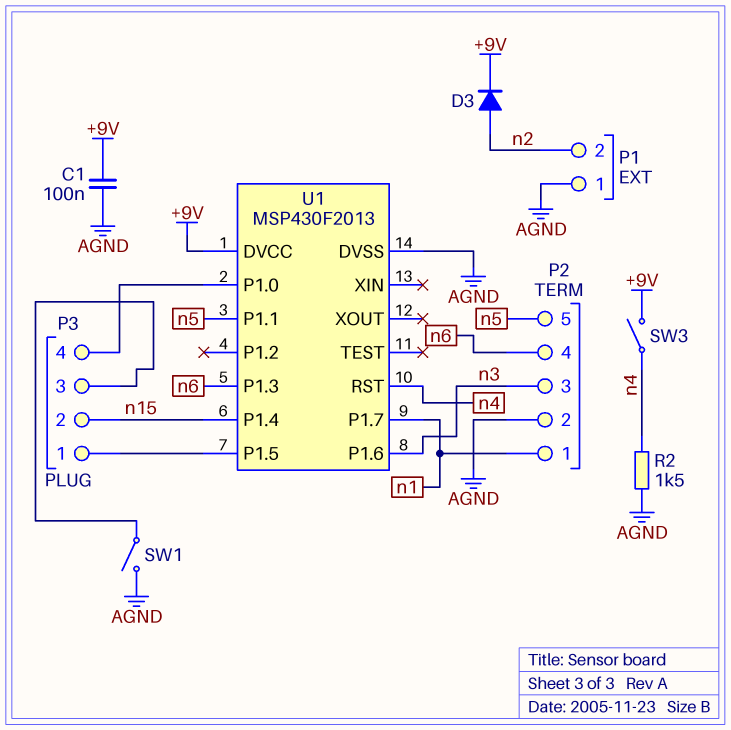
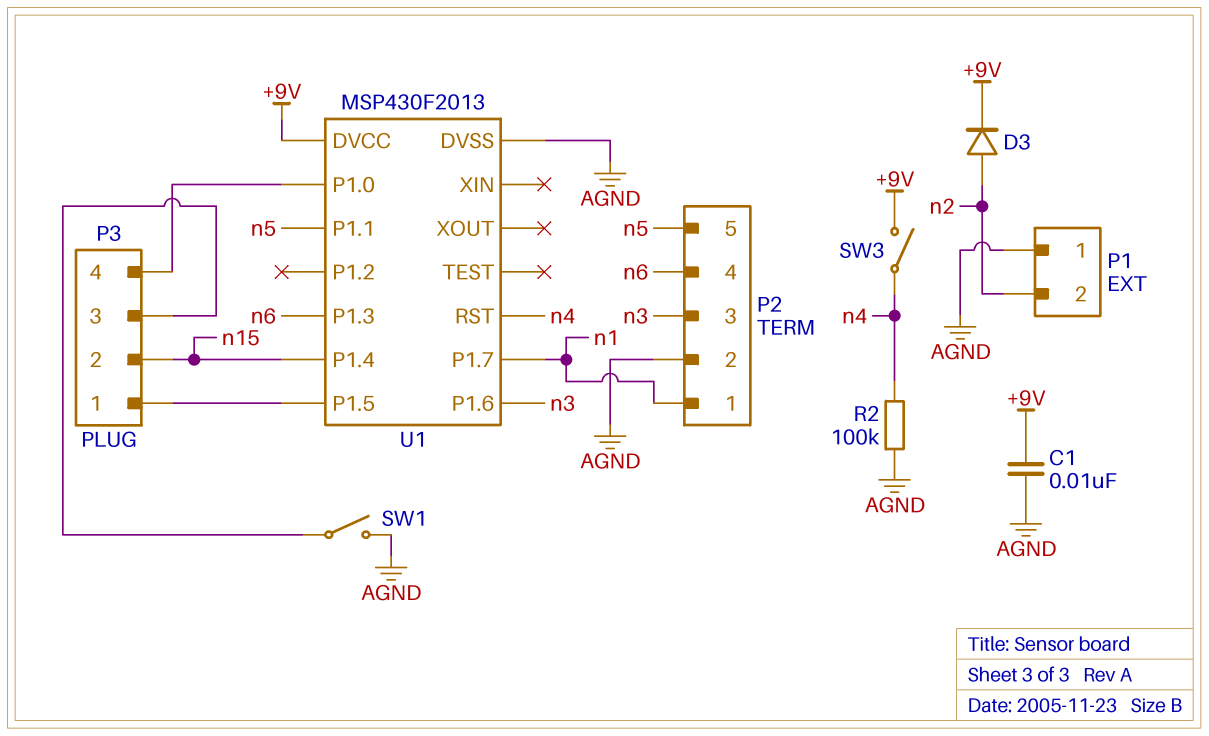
C1: 100nF (+9V, AGND) -> 10nF (+9V, AGND)
R2: 1.5k (AGND, n4) -> 100k (AGND, n4)

